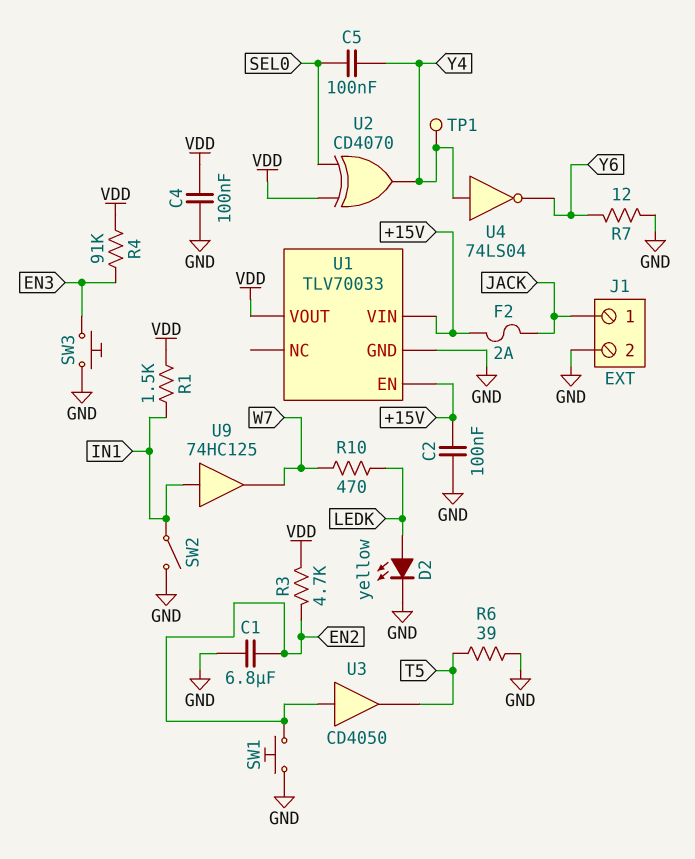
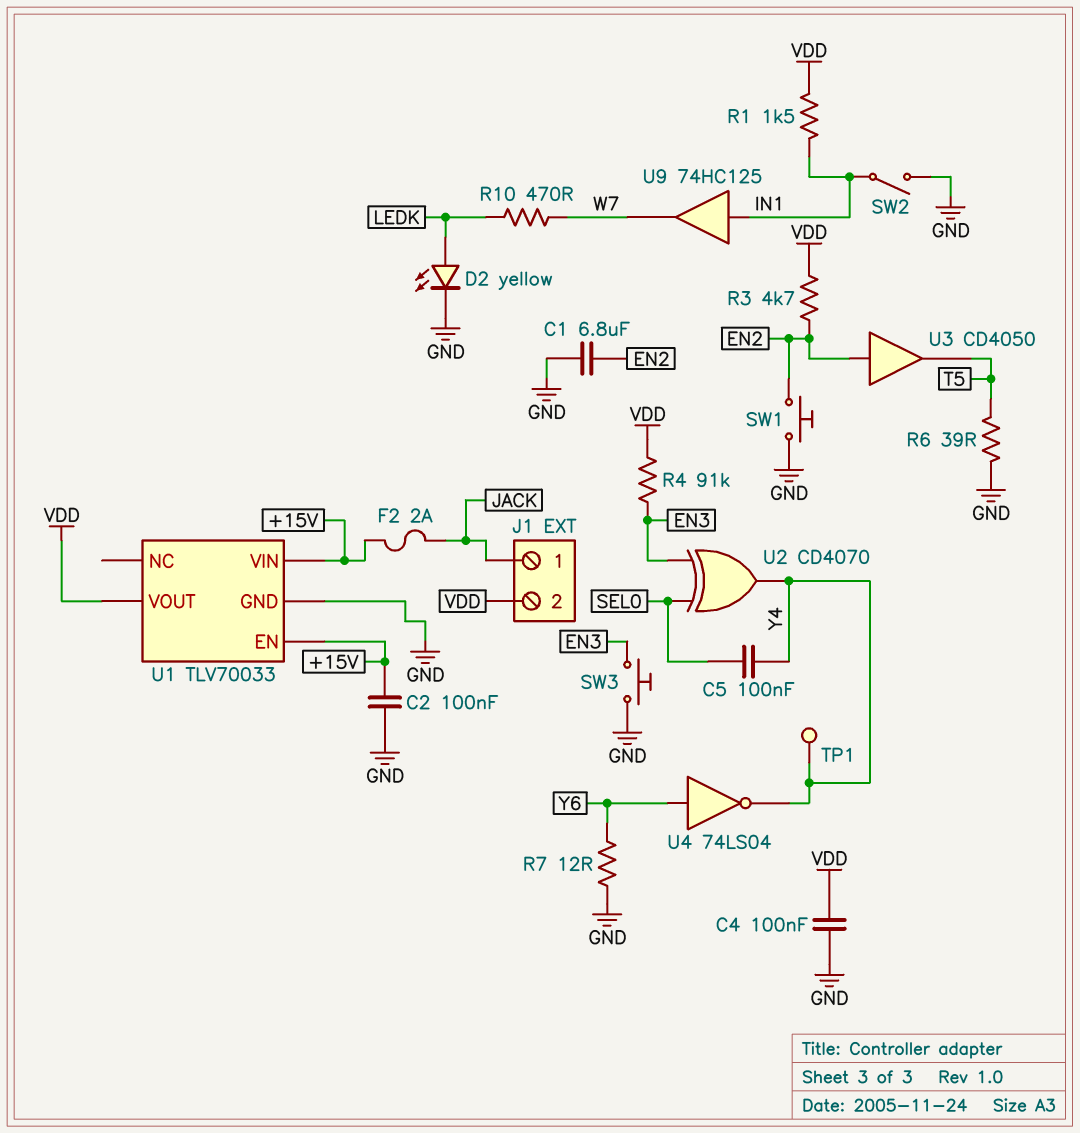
J1 pin 2: GND -> VDD
U2: XOR CD4070 (in SEL0, in VDD, out Y4) -> XOR CD4070 (in EN3, in SEL0, out Y4)
U4: NOT 74LS04 (in Y4, out Y6) -> NOT 74LS04 (in Y6, out Y4)

